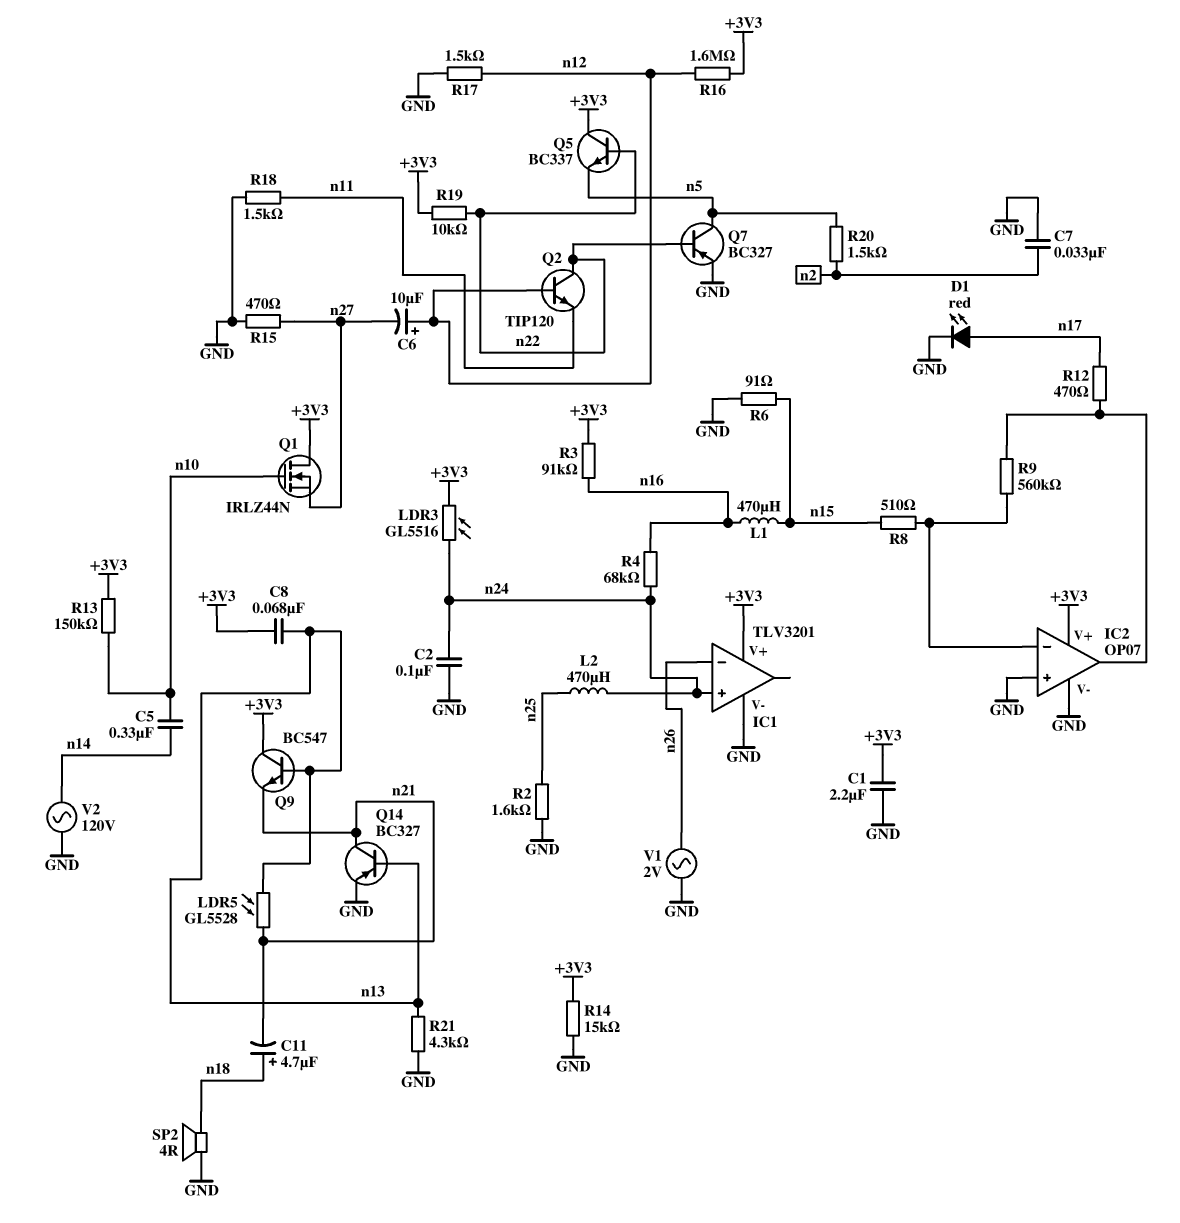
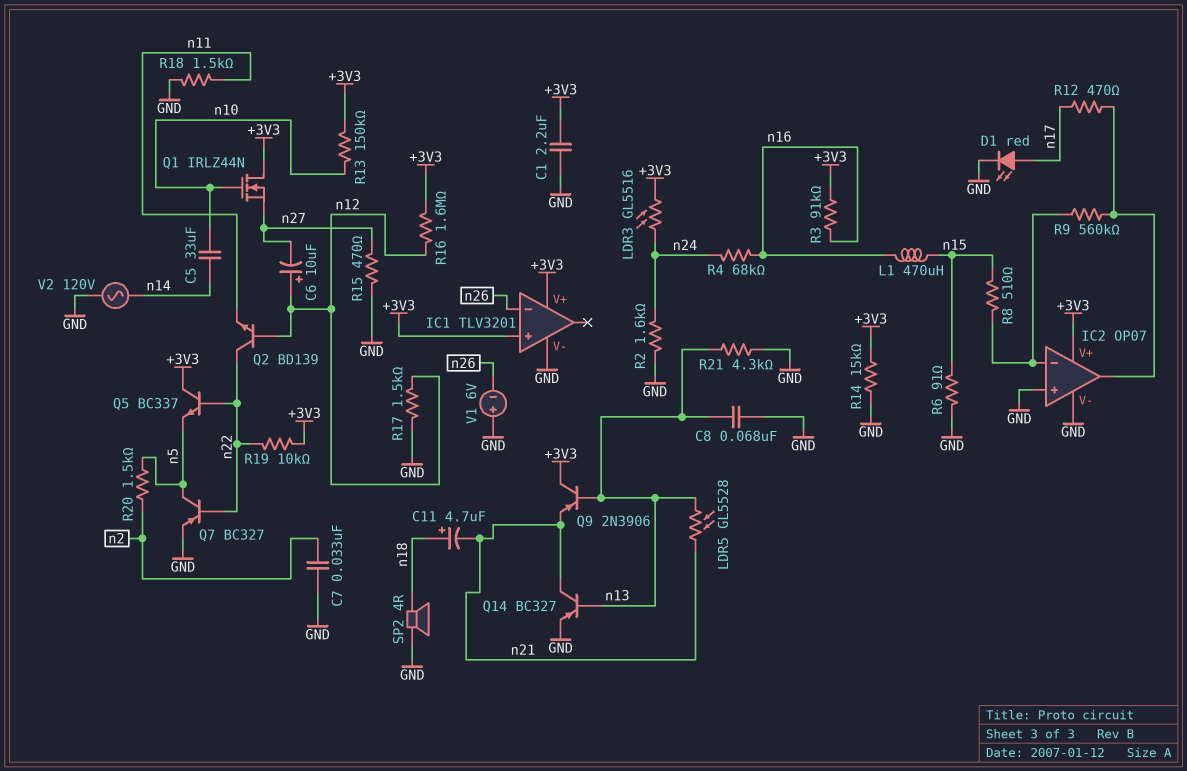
C2: 100nF (GND, n24) -> none
C5: 330nF (n10, n14) -> 33uF (n10, n14)
C8: 68nF (+3V3, n13) -> 68nF (GND, n13)
IC1 pin in+: n24 -> +3V3
L2: 470uH (n24, n25) -> none
Q2: NPN TIP120 (B n12, C n22, E n11) -> NPN BD139 (B n12, C n22, E n11)
Q9: NPN BC547 (B n13, C +3V3, E n21) -> PNP 2N3906 (B n13, C +3V3, E n21)
R2: 1.6k (GND, n25) -> 1.6k (GND, n24)
V1: AC 2V (GND, n26) -> 6V (plus GND, minus n26)

